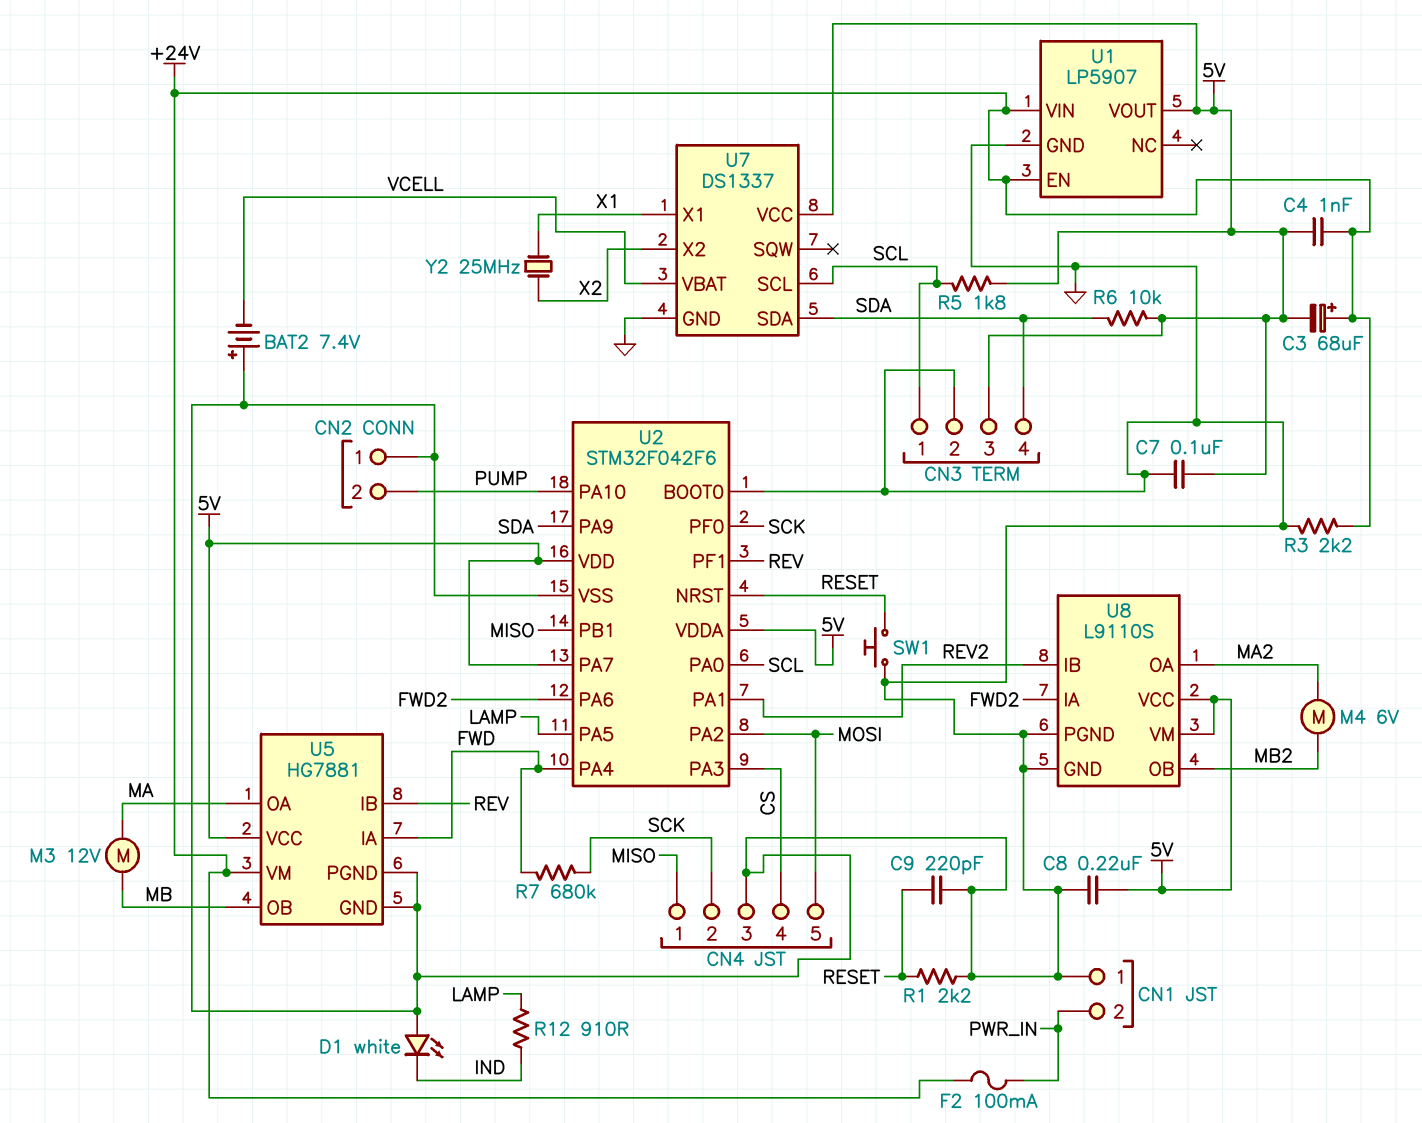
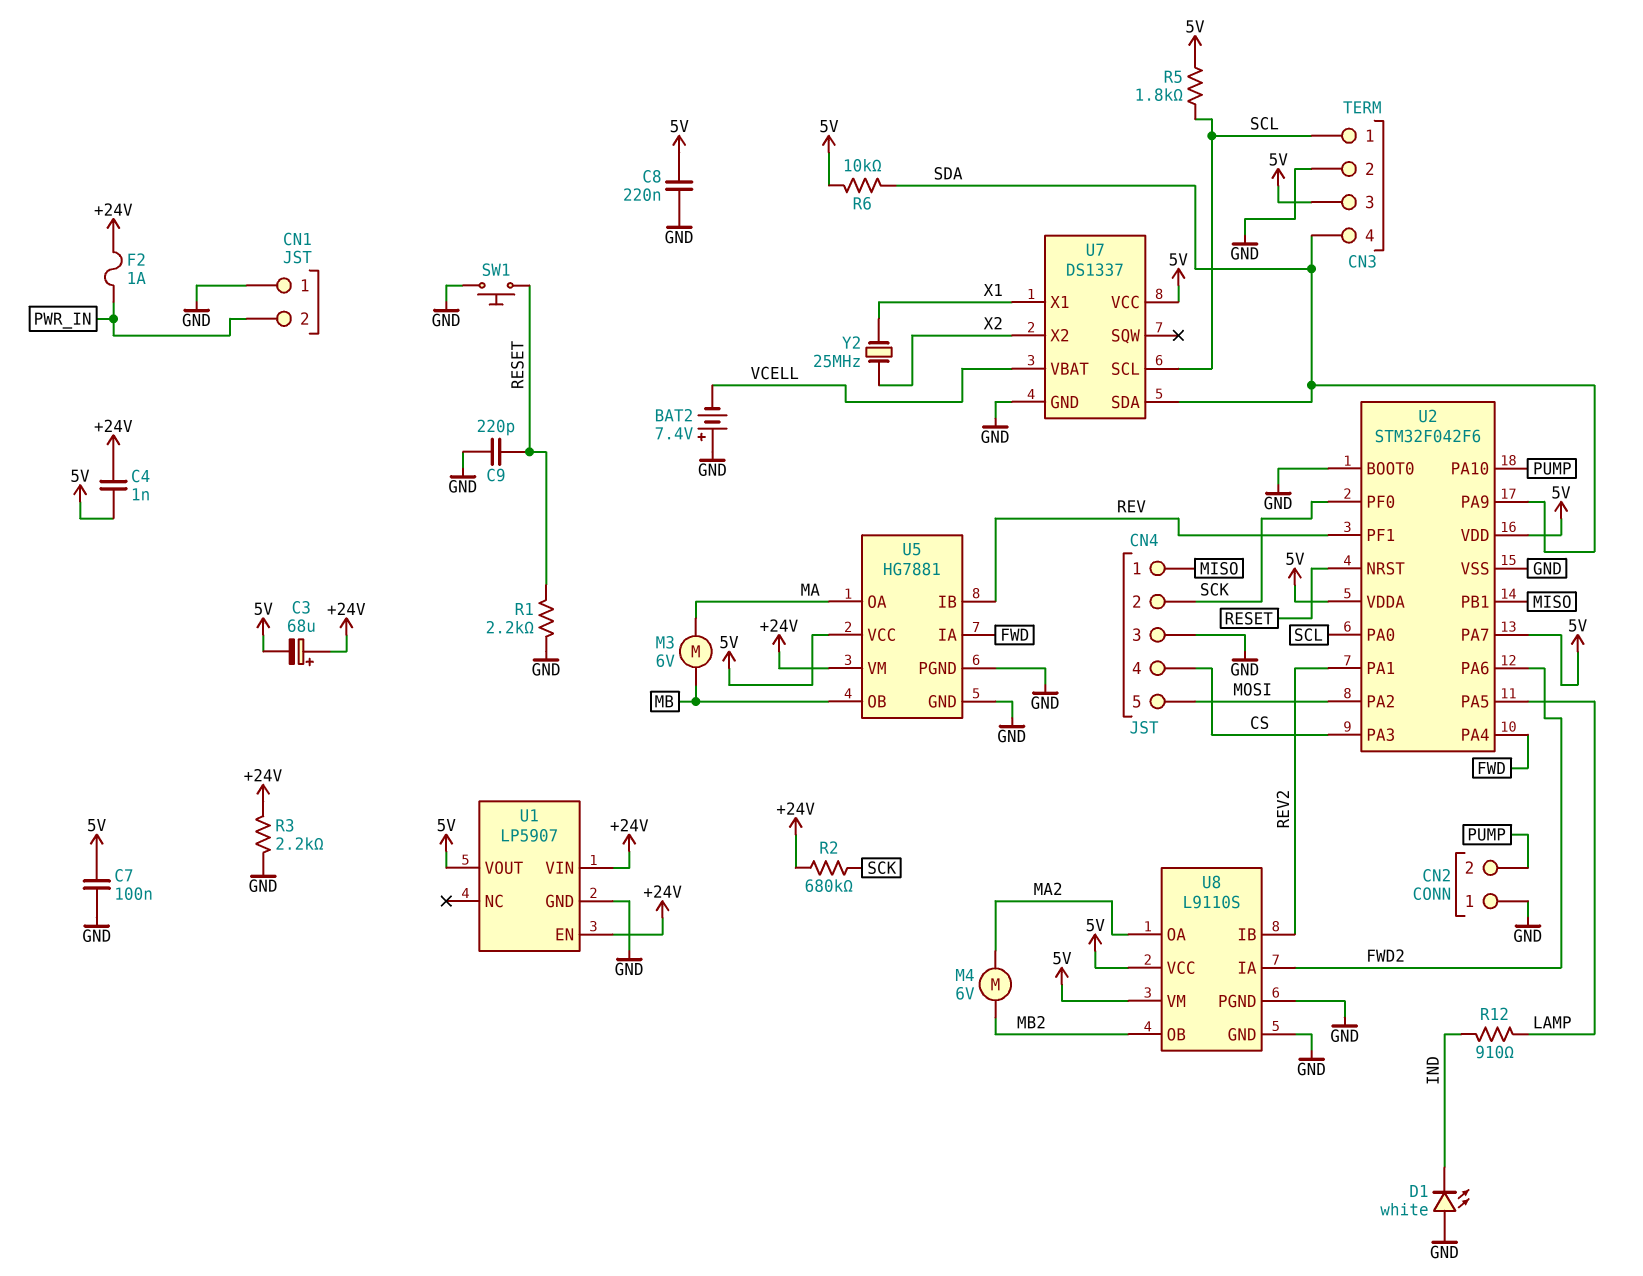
F2: 100mA (+24V, PWR_IN) -> 1A (+24V, PWR_IN)
M3: motor 12V (MA, MB) -> motor 6V (MA, MB)
R2: none -> 680k (+24V, SCK)
R7: 680k (FWD, SCK) -> none

